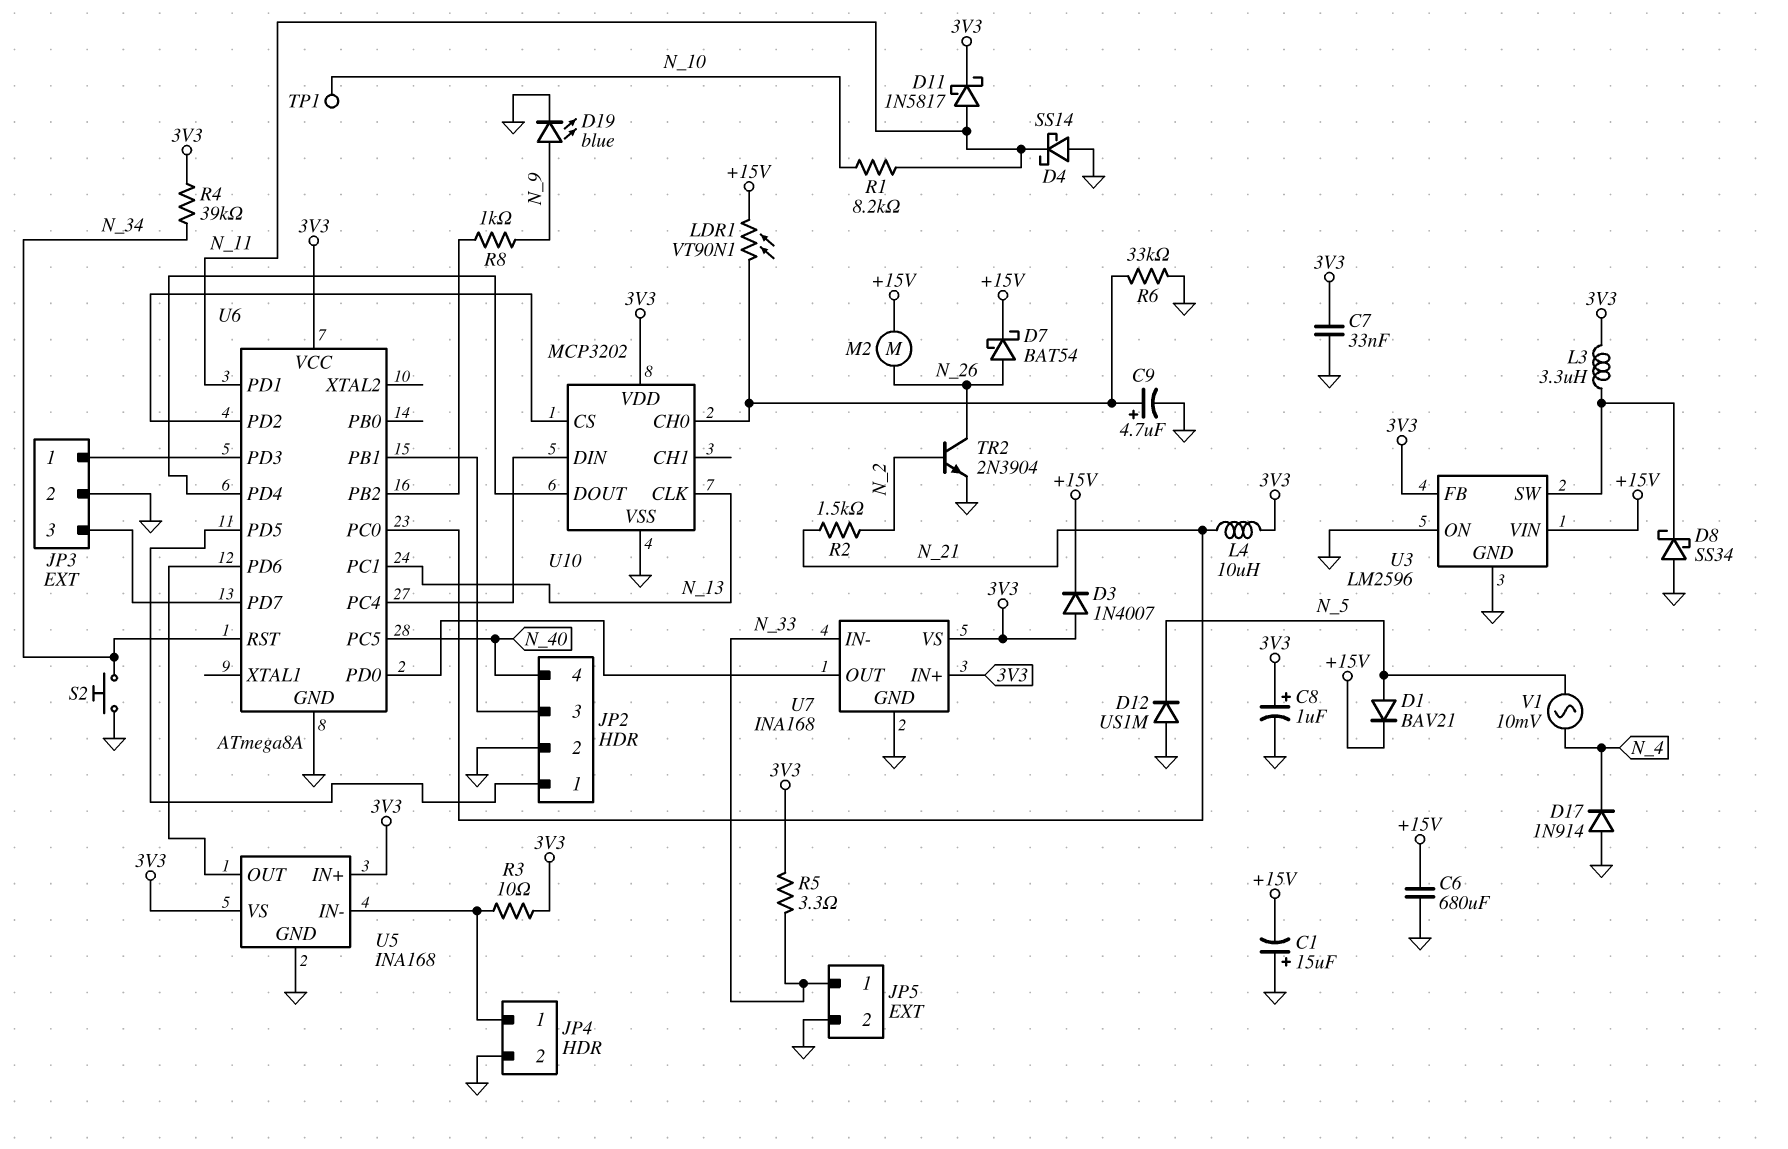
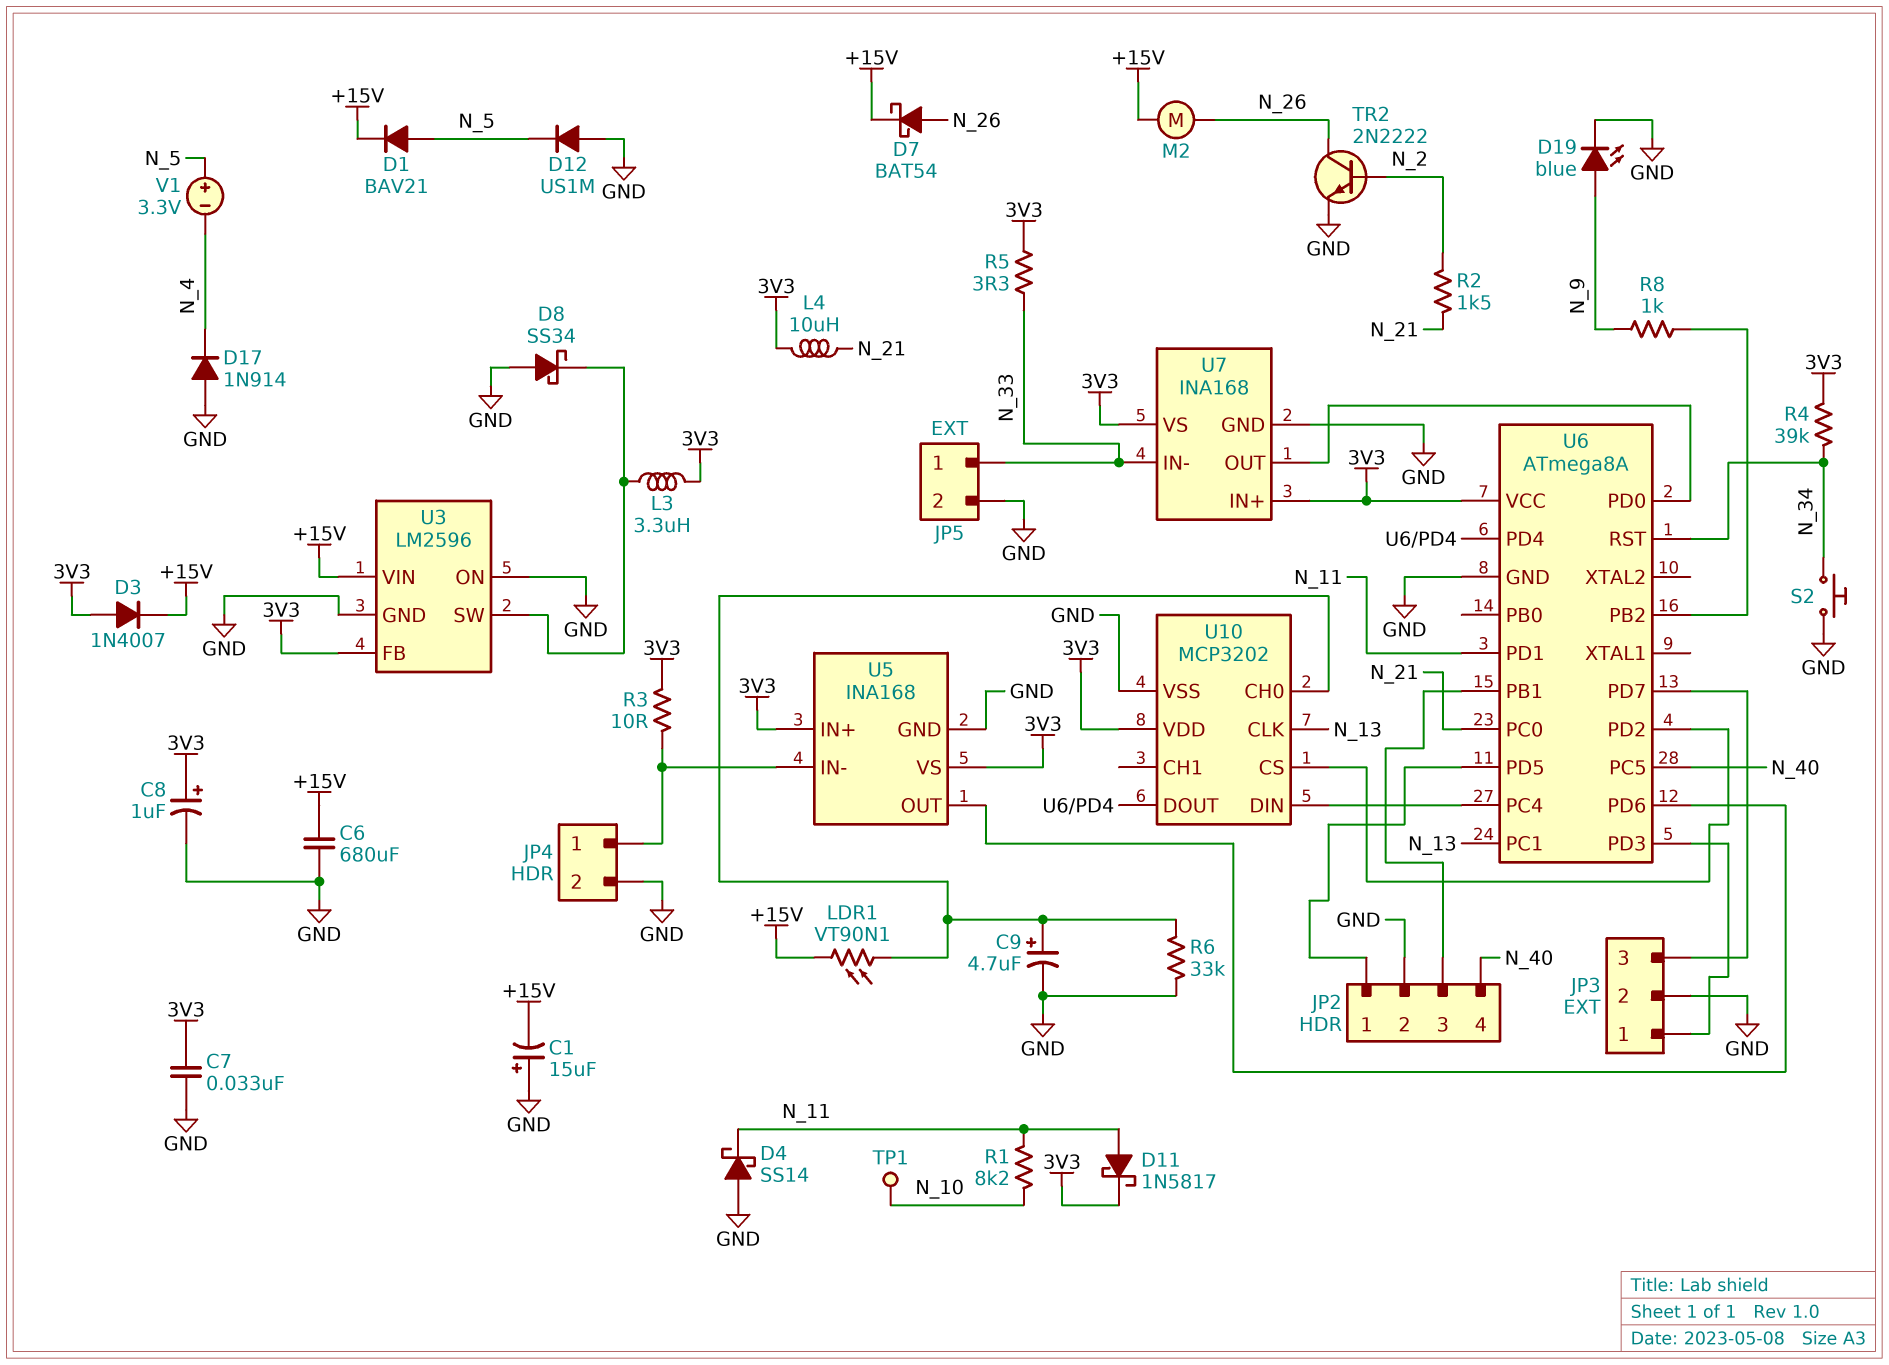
TR2: NPN 2N3904 (B N_2, C N_26, E GND) -> NPN 2N2222 (B N_2, C N_26, E GND)
V1: AC 10mV (N_4, N_5) -> 3.3V (plus N_5, minus N_4)

